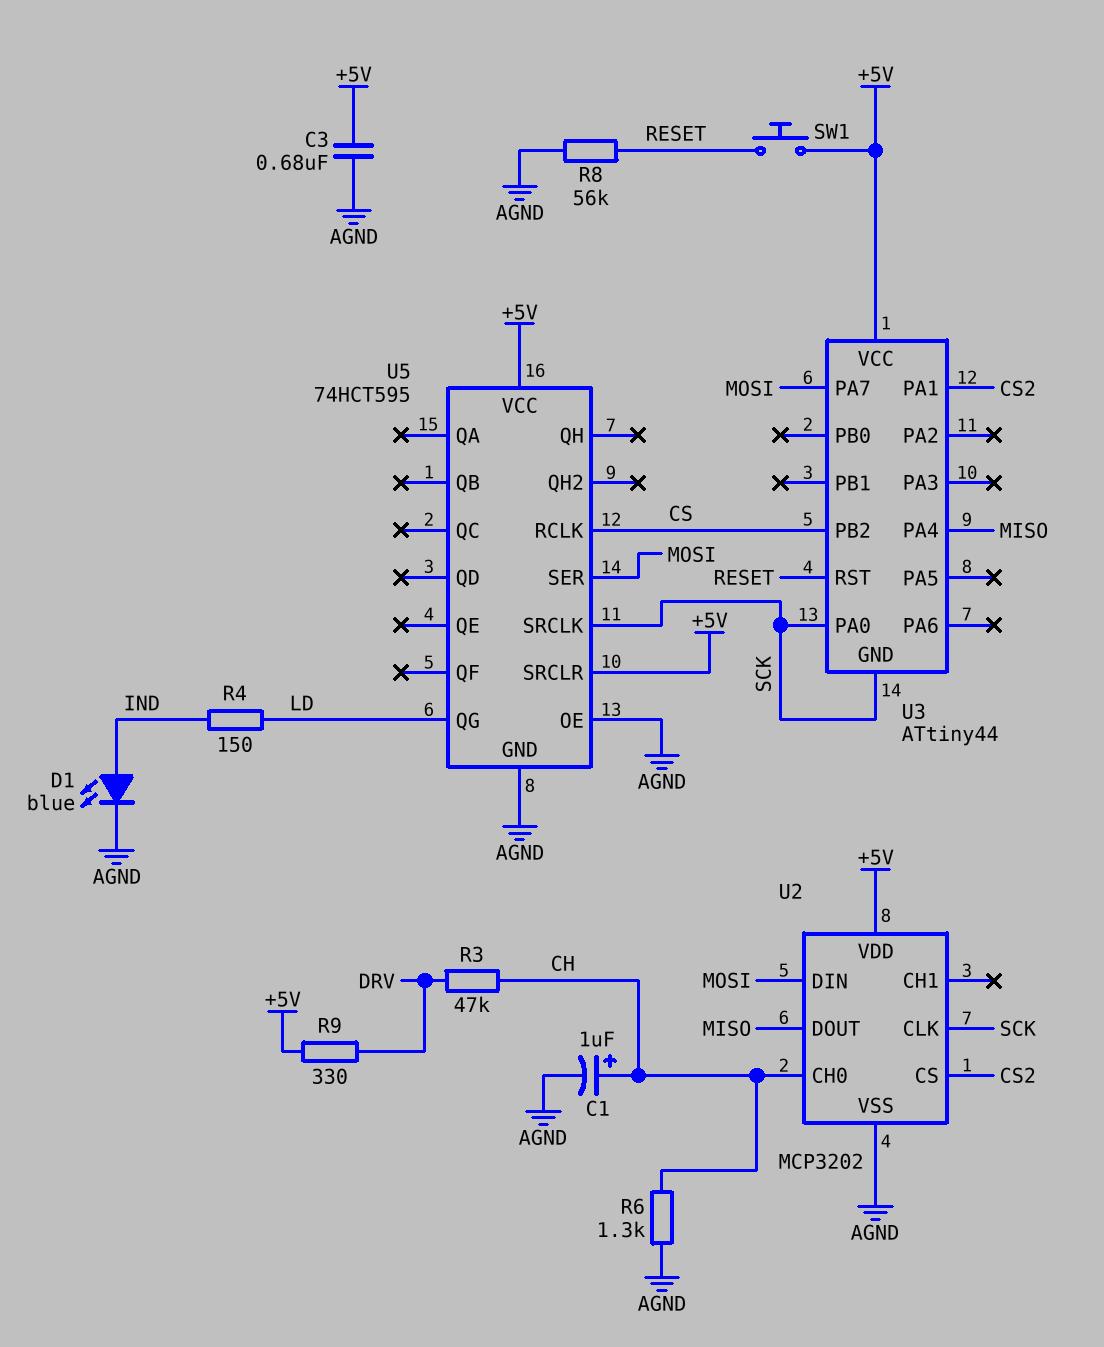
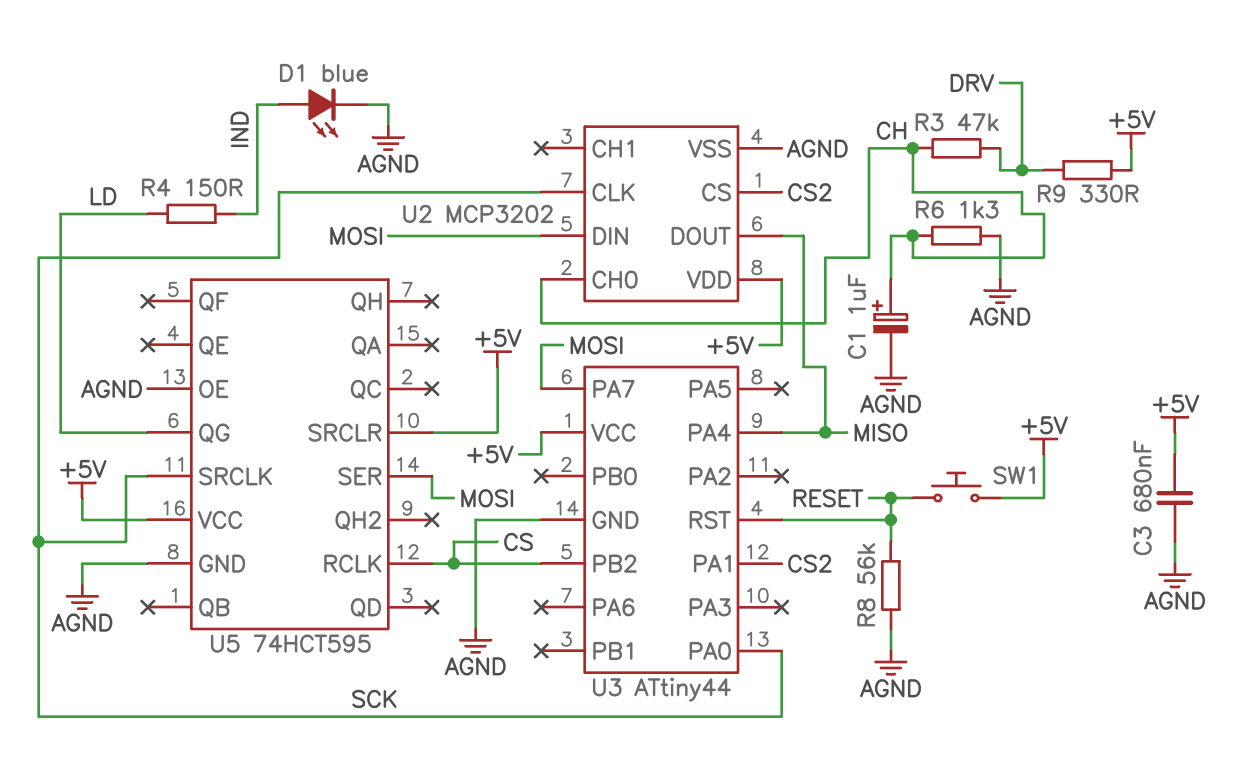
U3 pin GND: SCK -> AGND

